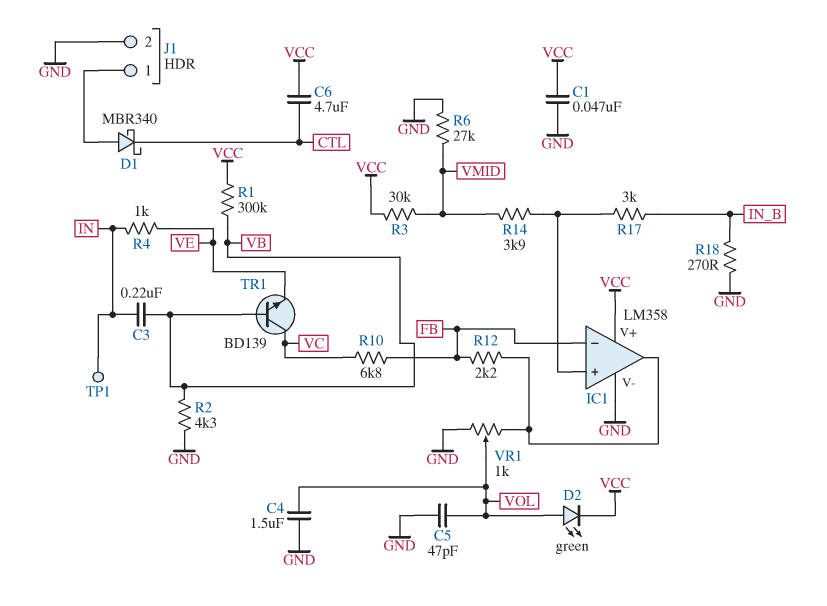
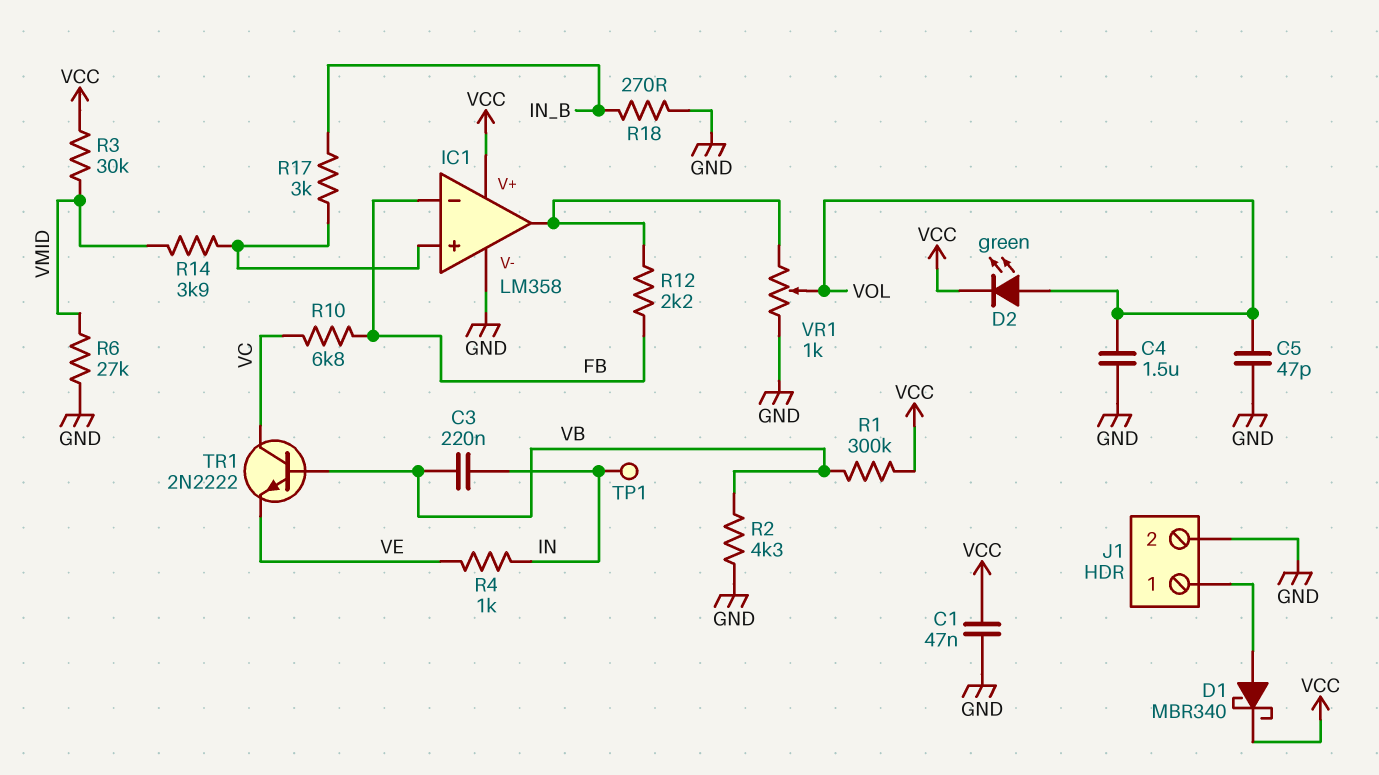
C6: 4.7uF (CTL, VCC) -> none
D1: schottky MBR340 (A J1/1, K CTL) -> schottky MBR340 (A J1/1, K VCC)
TR1: NPN BD139 (B VB, C VC, E VE) -> NPN 2N2222 (B VB, C VC, E VE)

